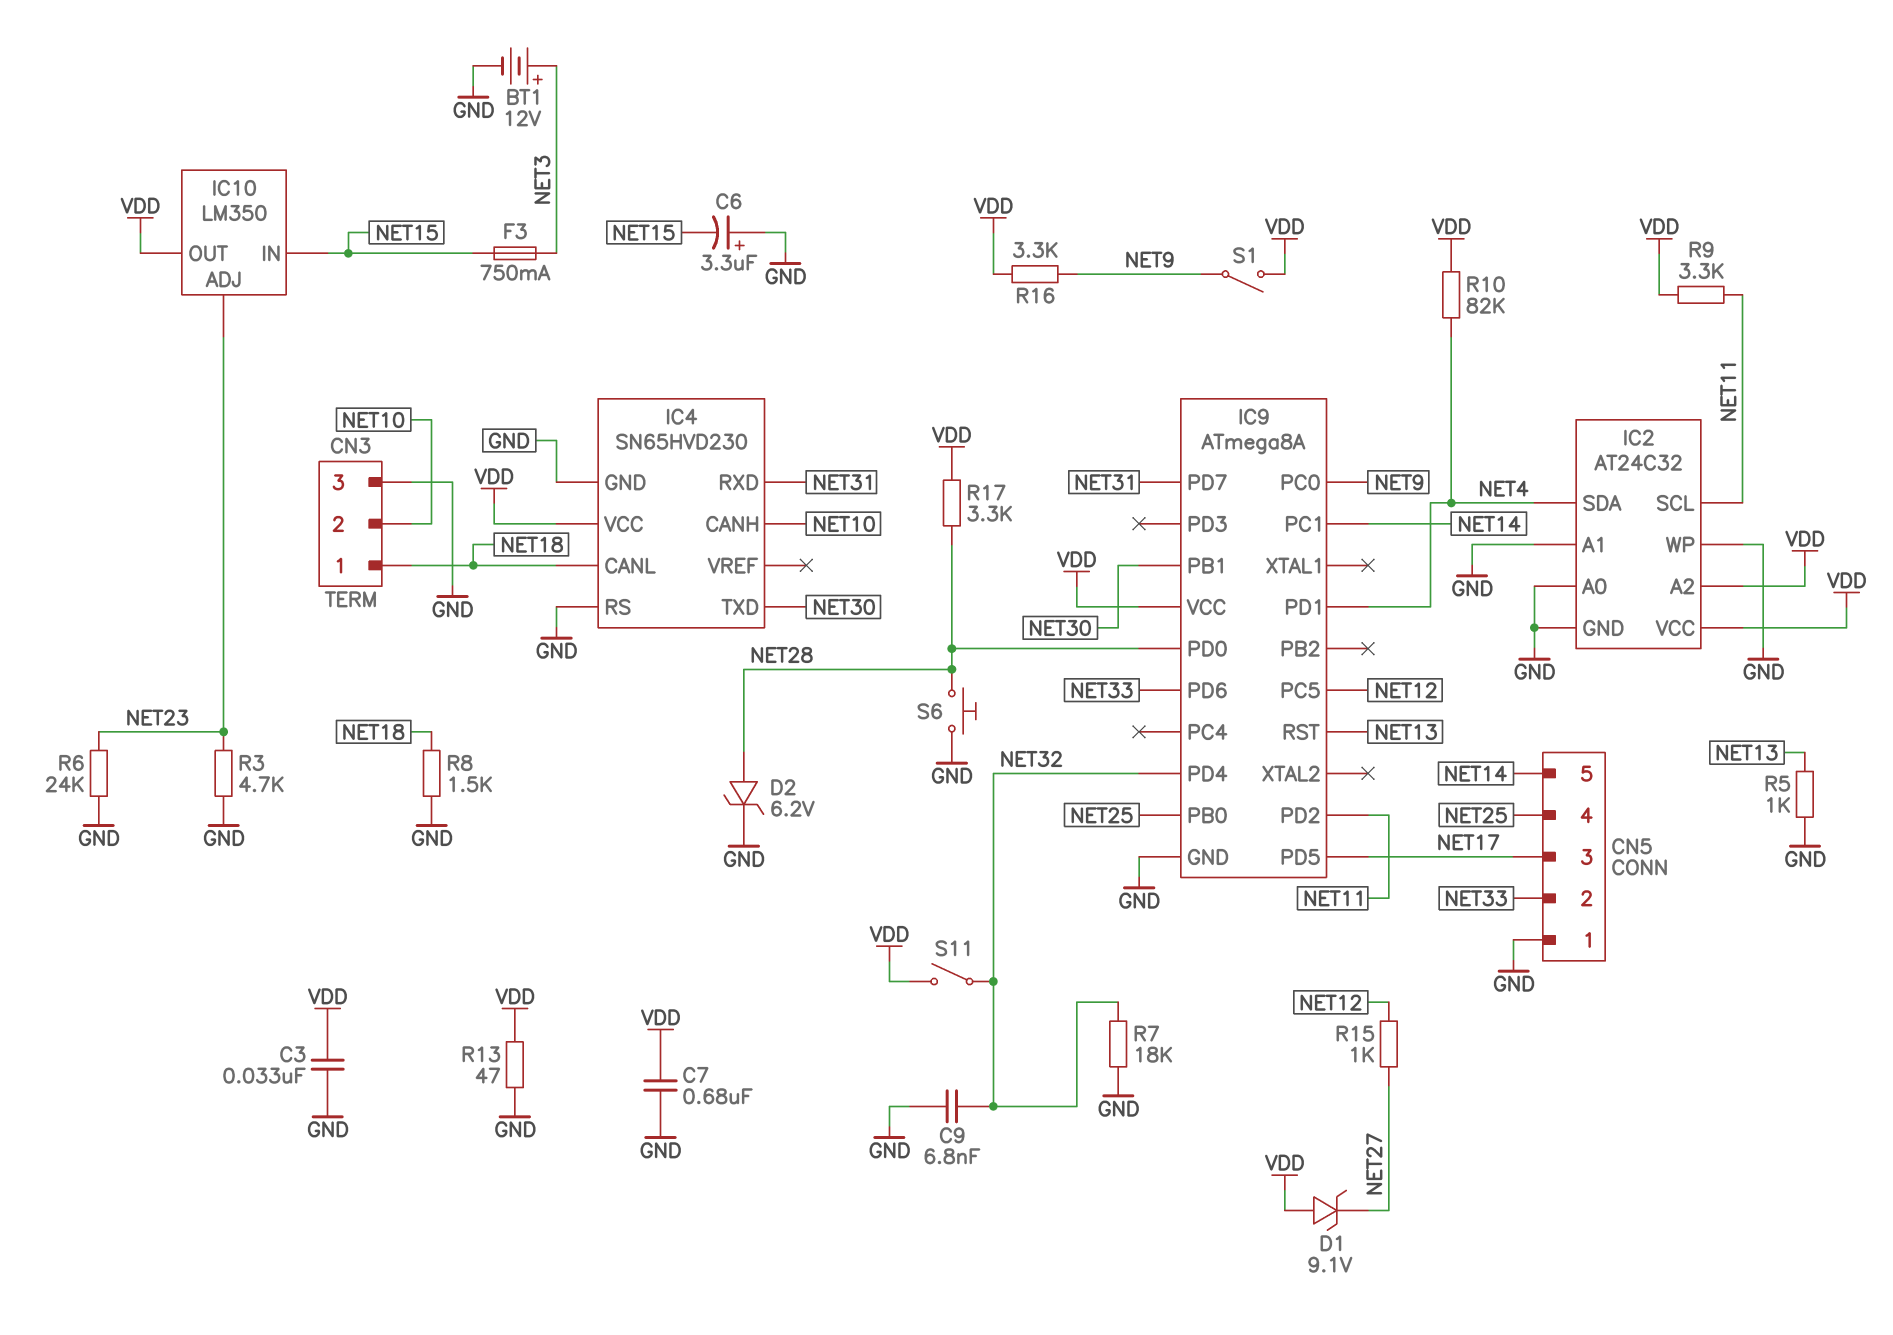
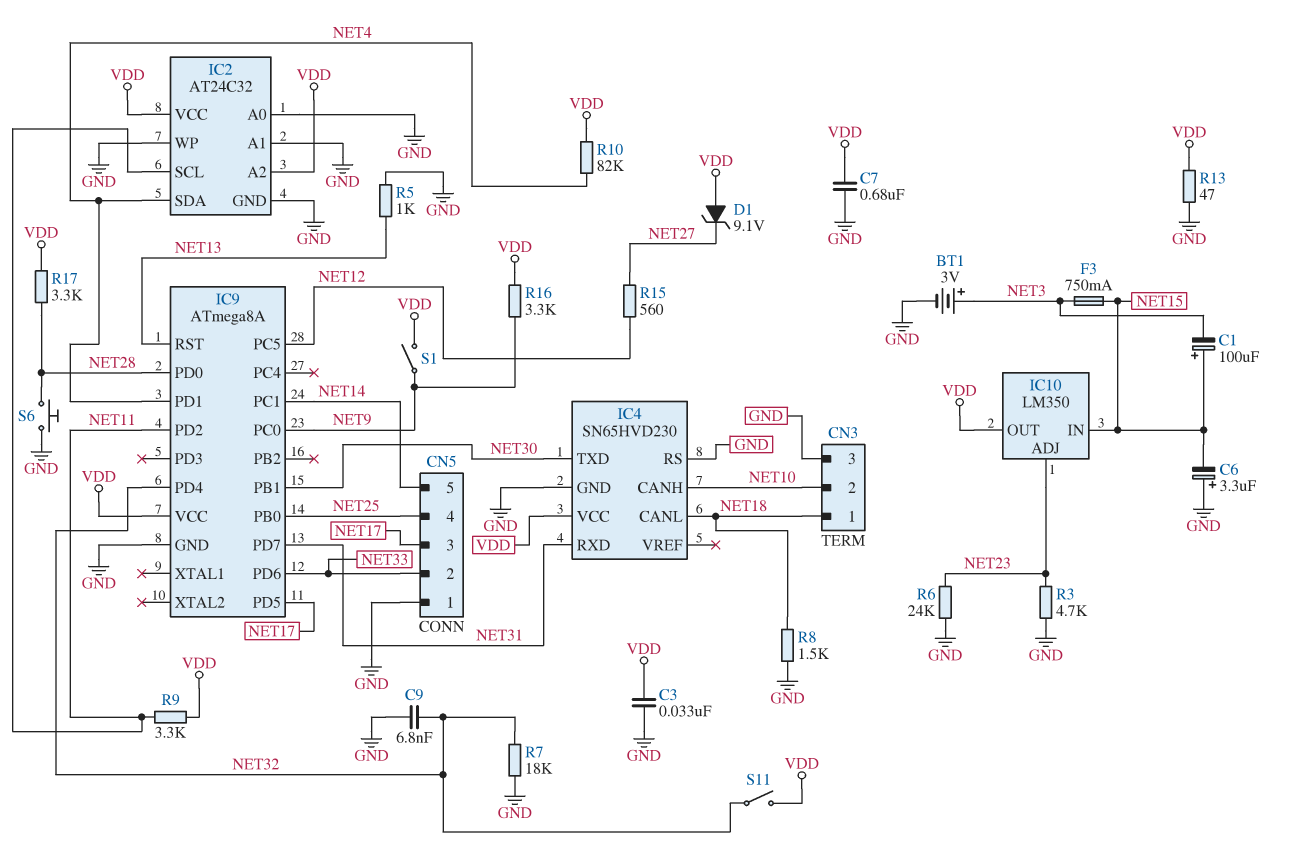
BT1: 12V (plus NET3, minus GND) -> 3V (plus NET3, minus GND)
C1: none -> 100uF (plus NET15, minus NET3)
D2: zener 6.2V (A NET28, K GND) -> none
R15: 1k (NET12, NET27) -> 560 (NET12, NET27)

